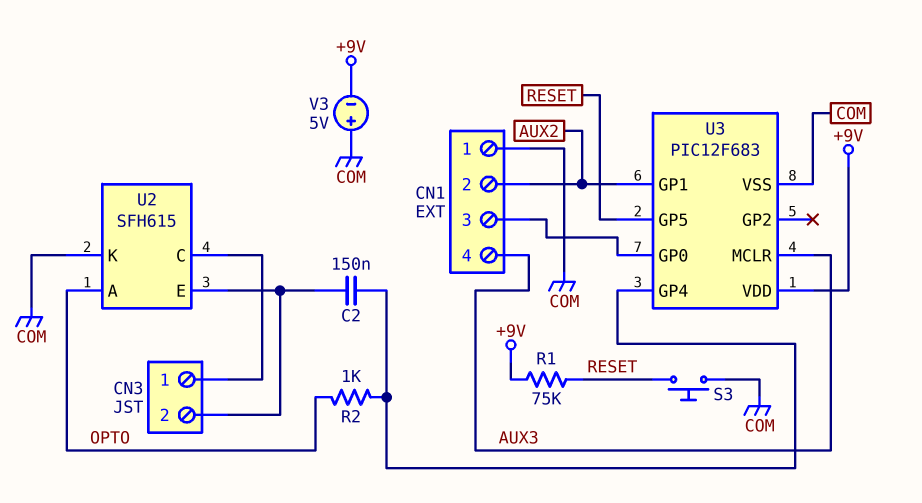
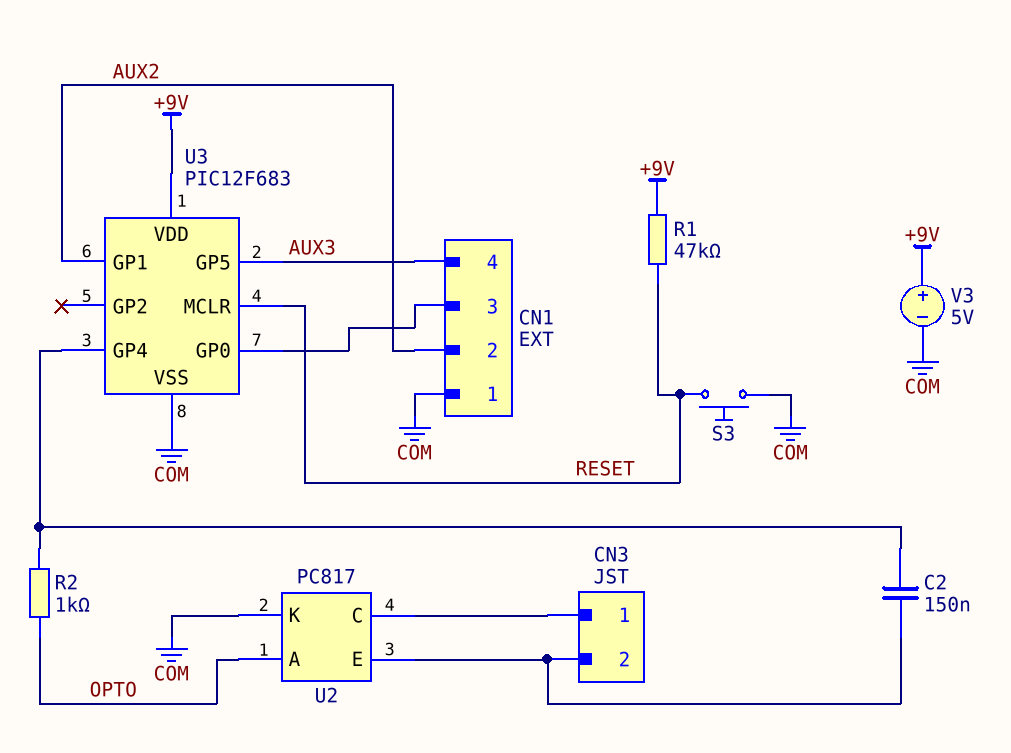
R1: 75k (+9V, RESET) -> 47k (+9V, RESET)
U2: SFH615 -> PC817
U3 pin GP5: RESET -> AUX3
U3 pin MCLR: AUX3 -> RESET
V3: 5V (plus COM, minus +9V) -> 5V (plus +9V, minus COM)

